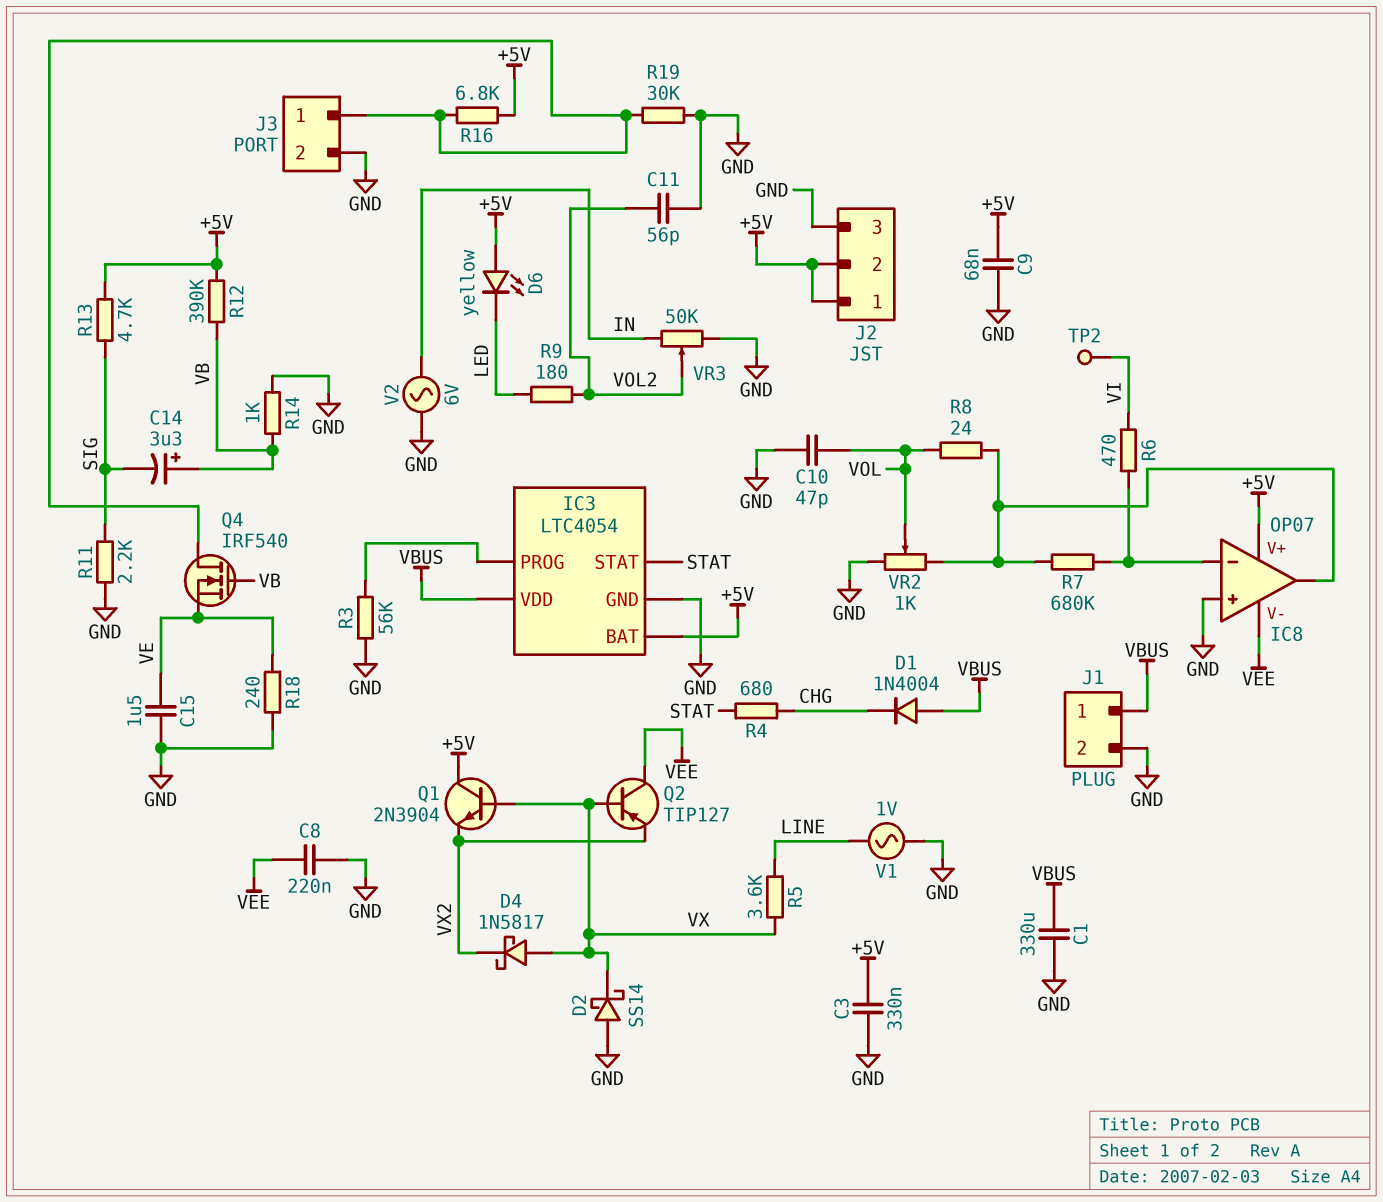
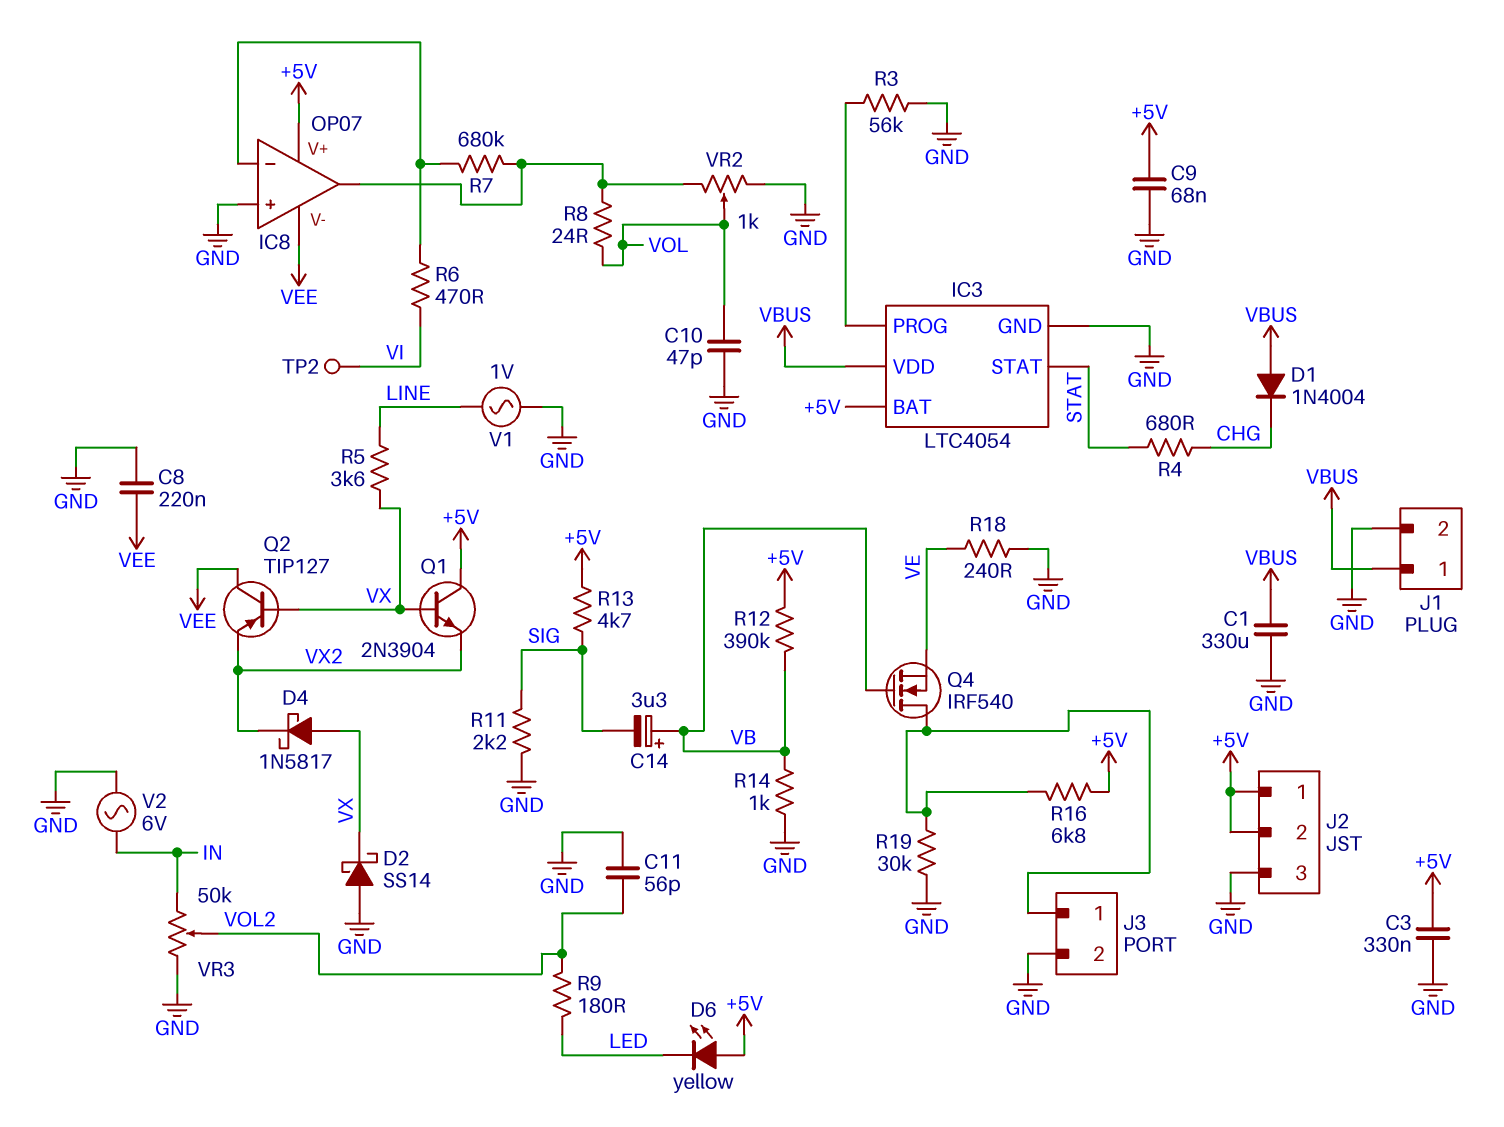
C15: 1.5uF (GND, VE) -> none

